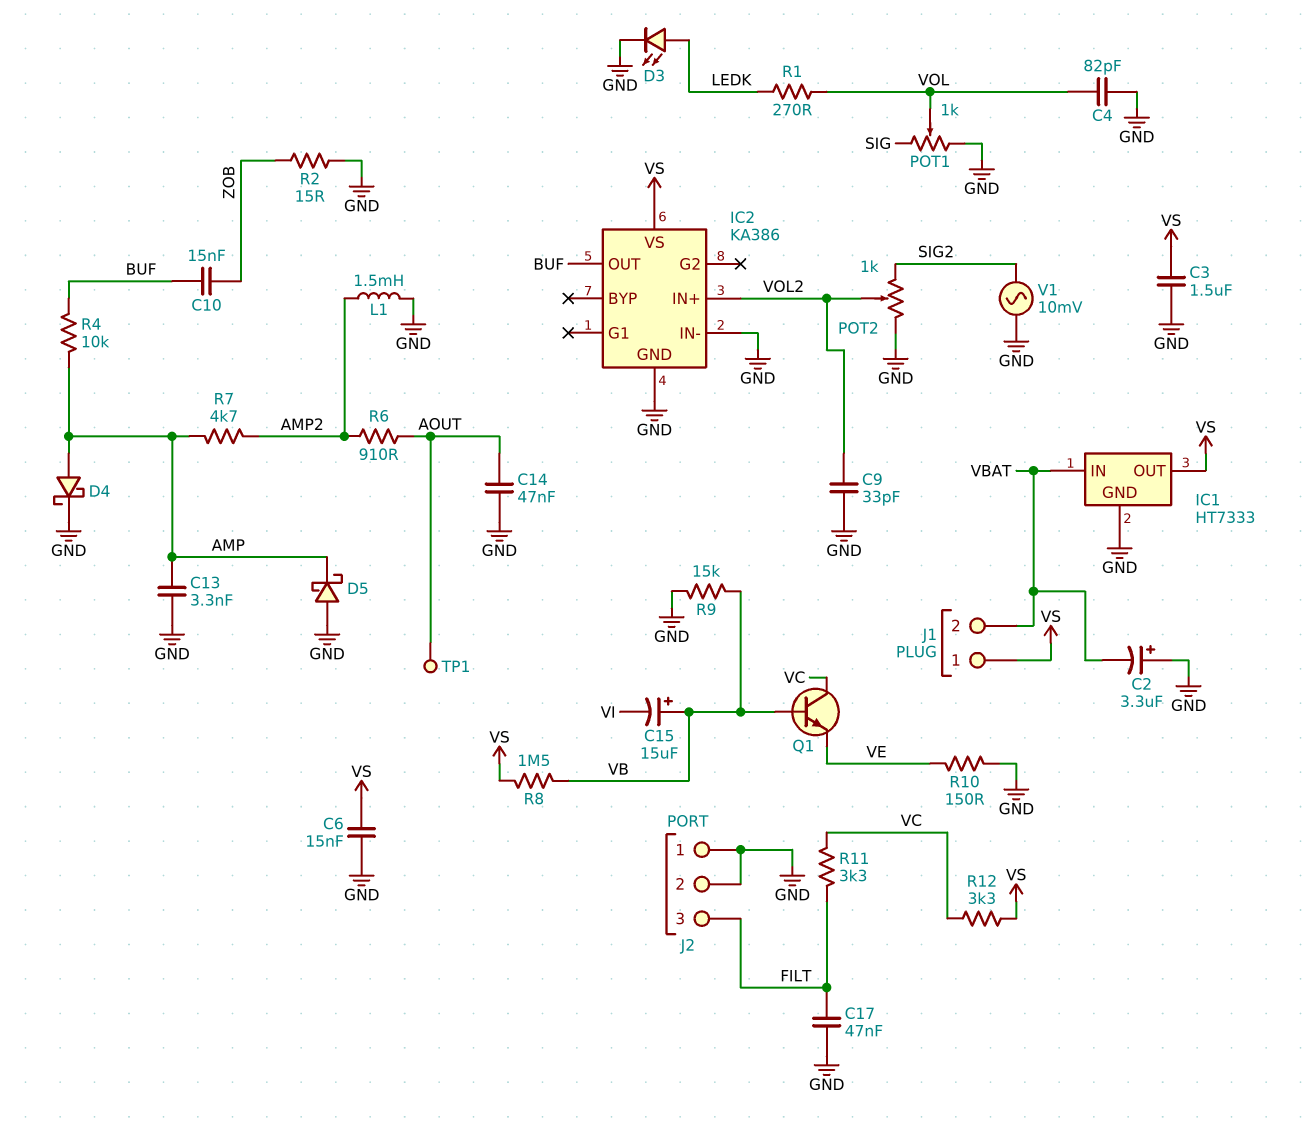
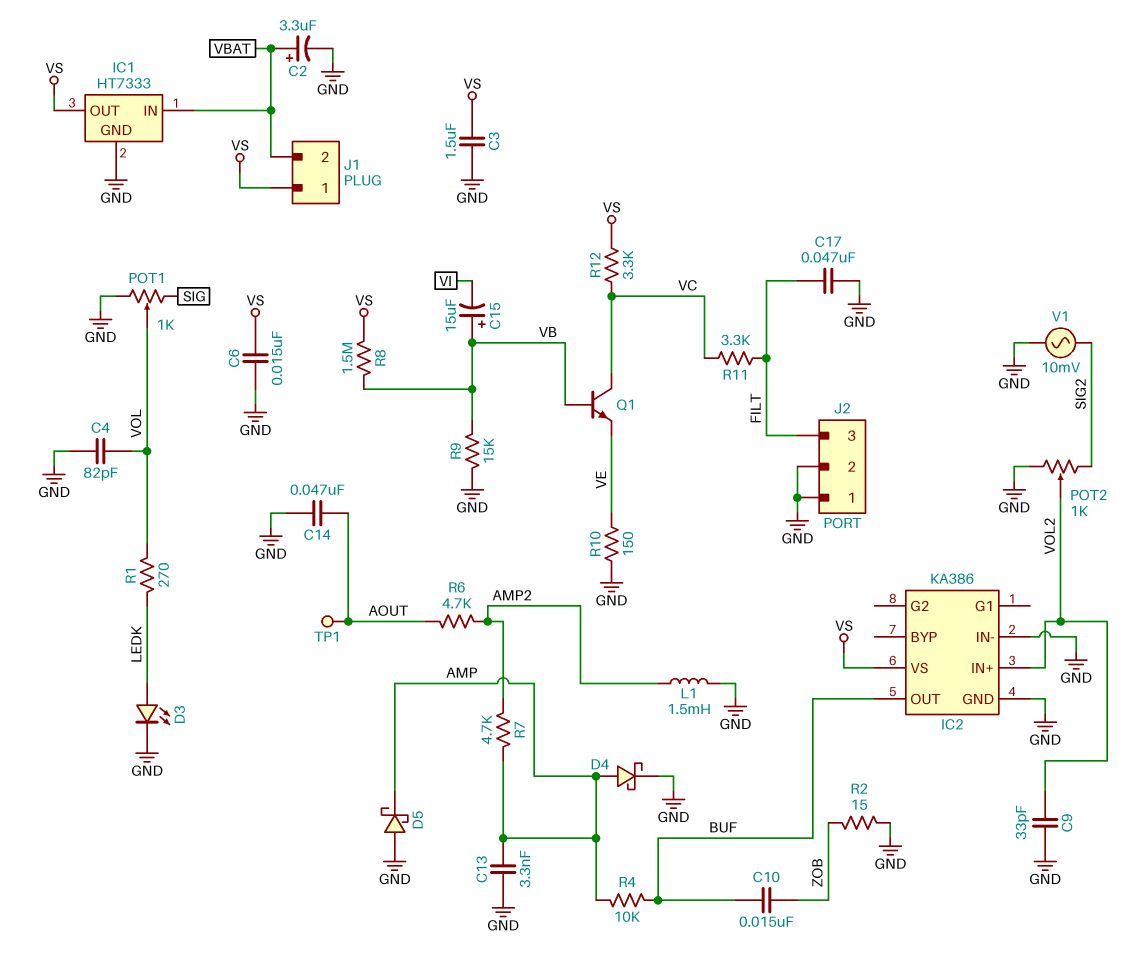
C2: 3.3uF (plus GND, minus VBAT) -> 3.3uF (plus VBAT, minus GND)
R6: 910 (AMP2, AOUT) -> 4.7k (AMP2, AOUT)

